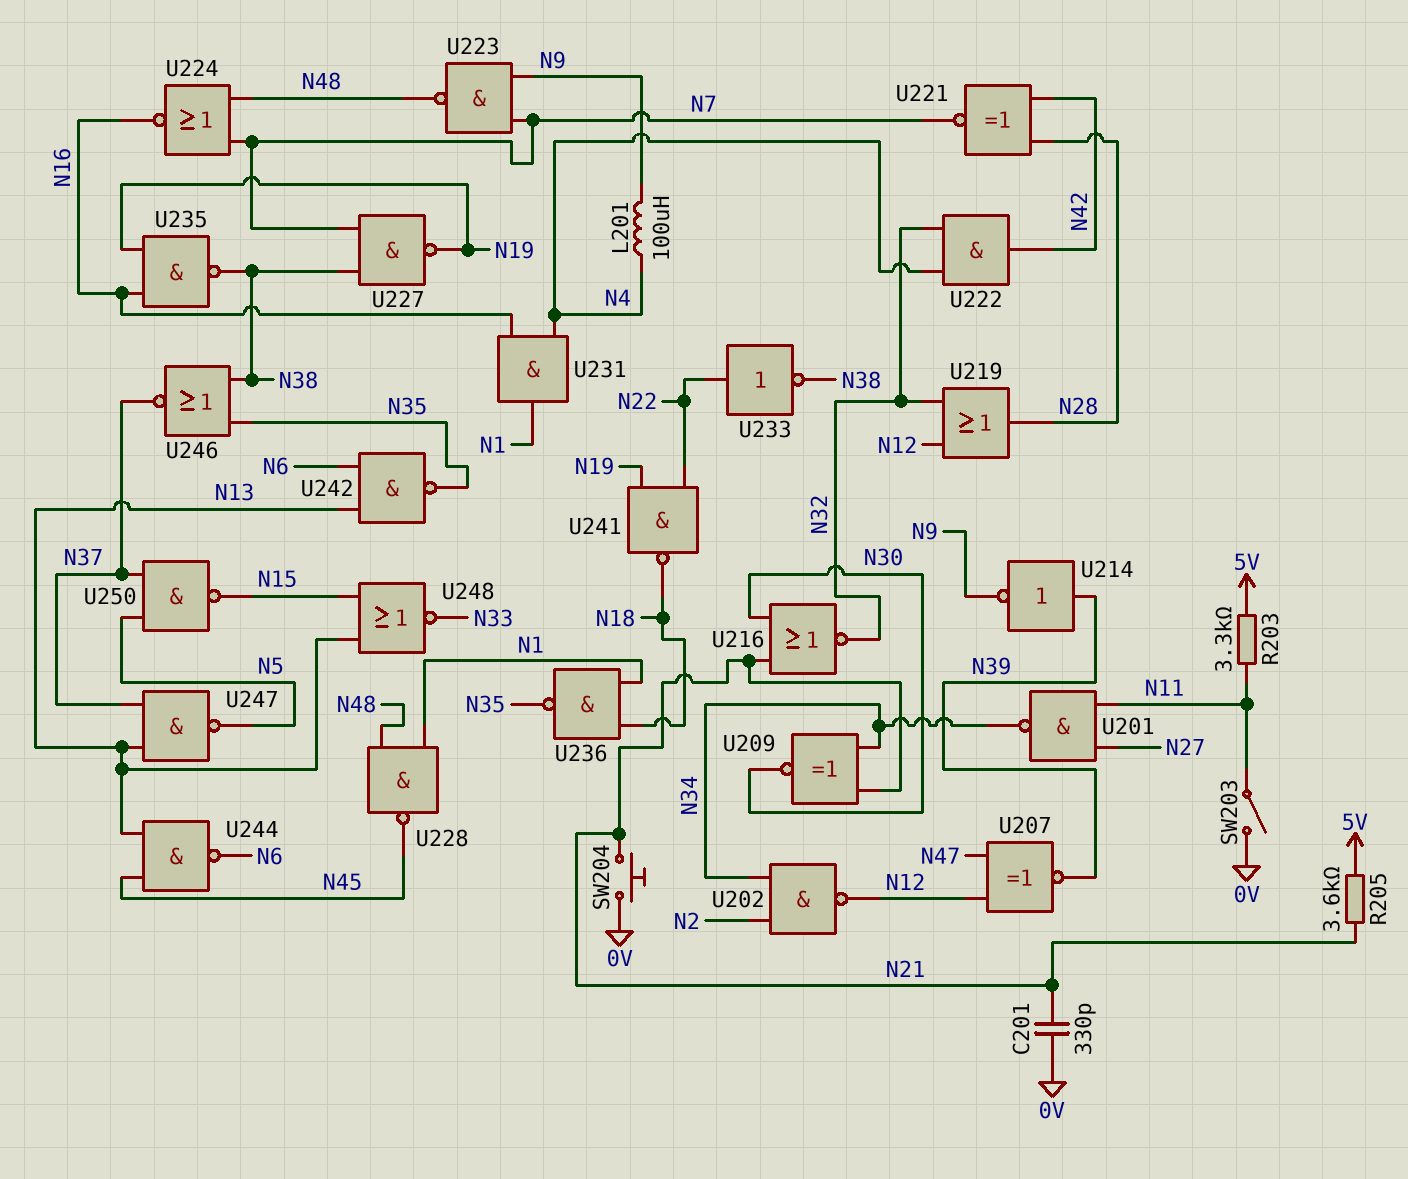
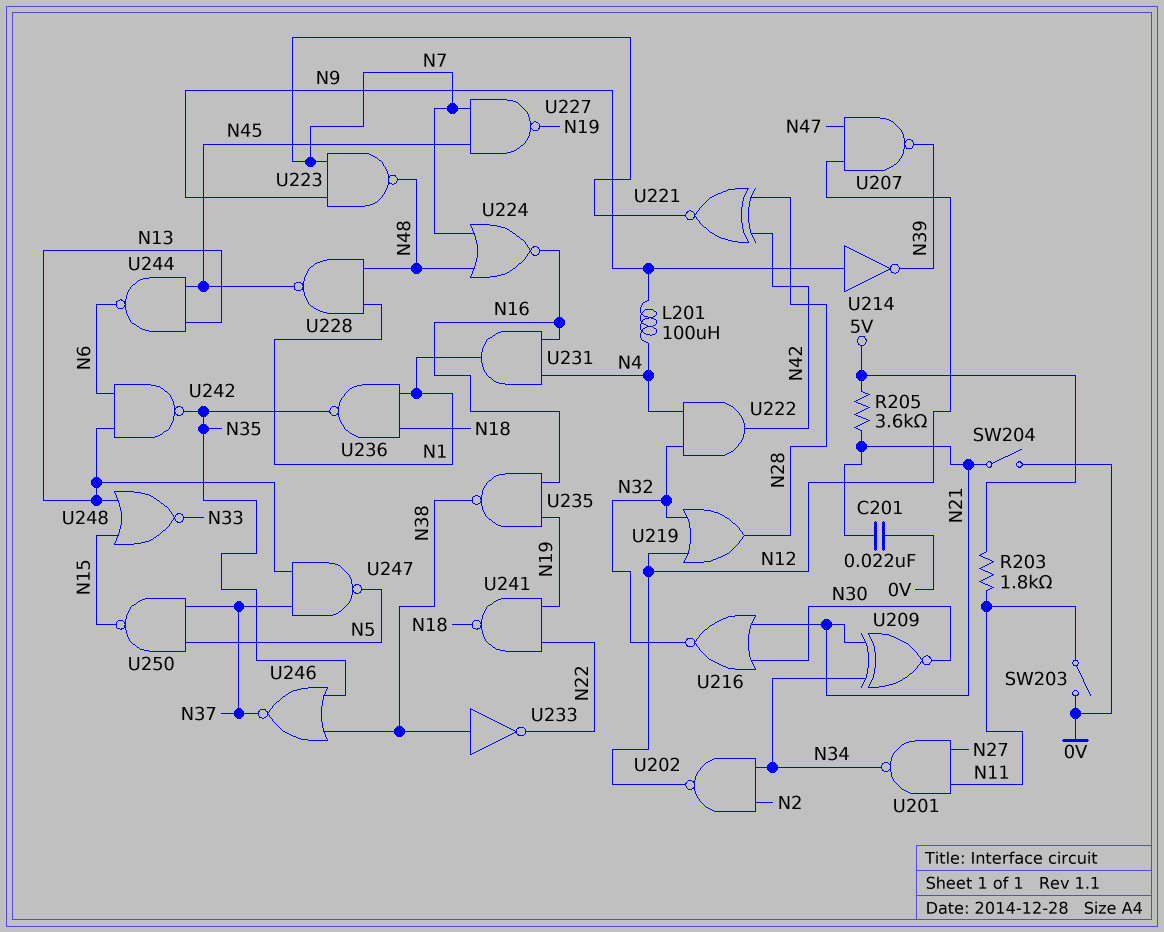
C201: 330pF (0V, N21) -> 22nF (0V, N21)
R203: 3.3k (5V, N11) -> 1.8k (5V, N11)
SW204: button (0V, N21) -> switch (0V, N21)
U207: XNOR (in N12, in N47, out N39) -> NAND (in N12, in N47, out N39)
U214: NOT (in N39, out N9) -> NOT (in N9, out N39)
U227: NAND (in N7, in N38, out N19) -> NAND (in N7, in N45, out N19)
U233: NOT (in N22, out N38) -> NOT (in N38, out N22)

